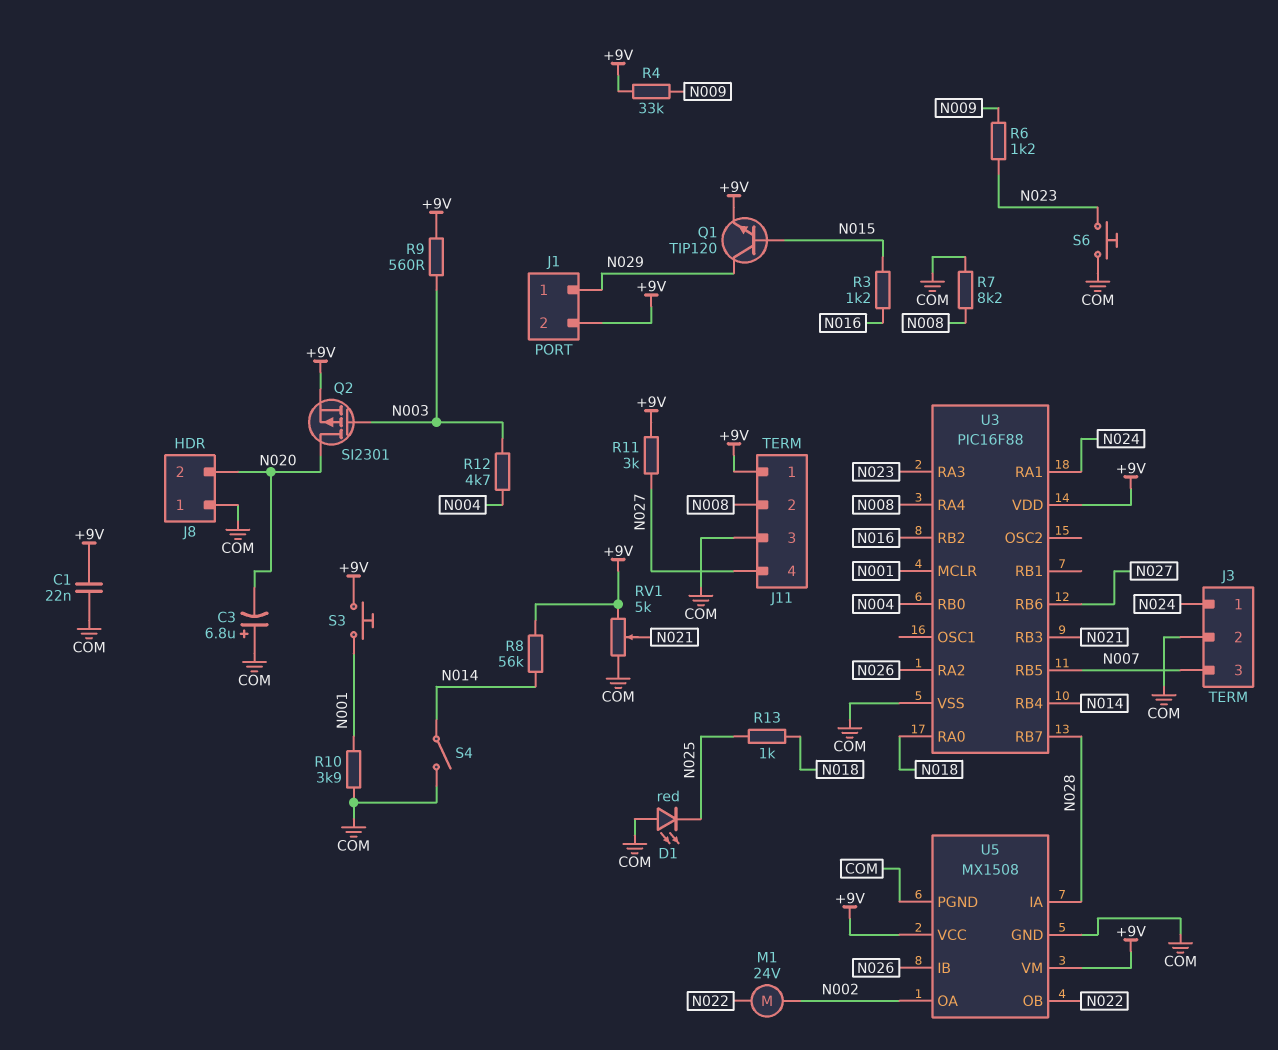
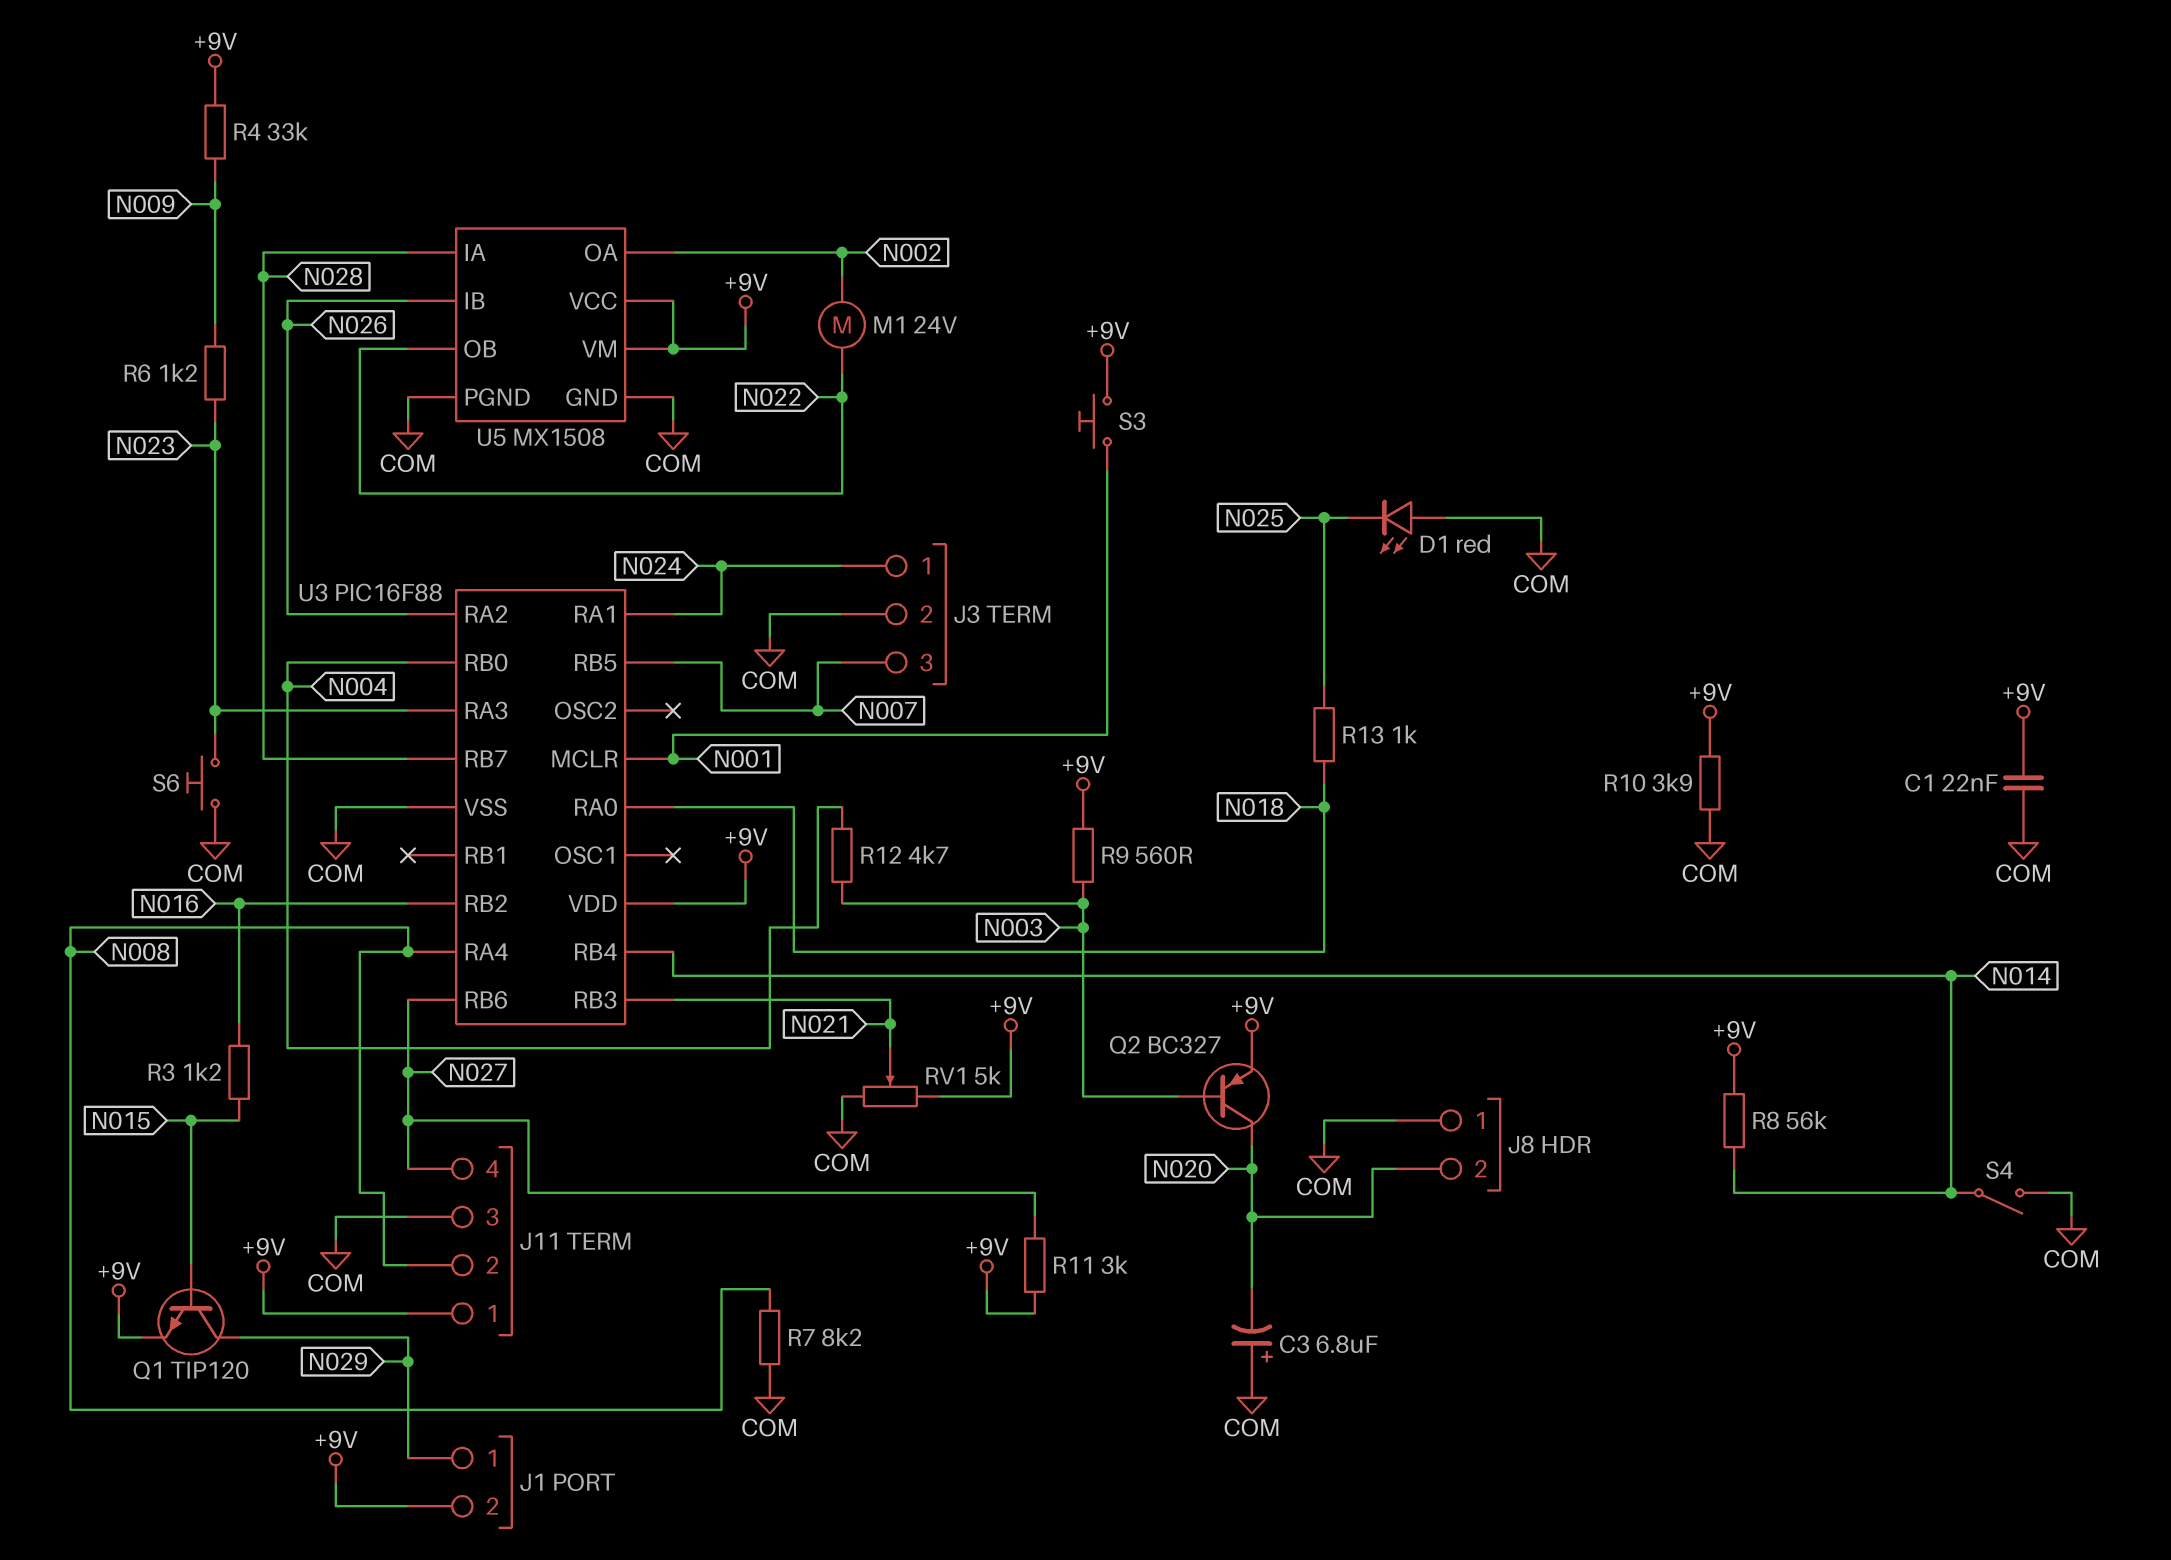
Q2: PMOS SI2301 (G N003, D N020, S +9V) -> PNP BC327 (B N003, C N020, E +9V)
R10: 3.9k (COM, N001) -> 3.9k (+9V, COM)

